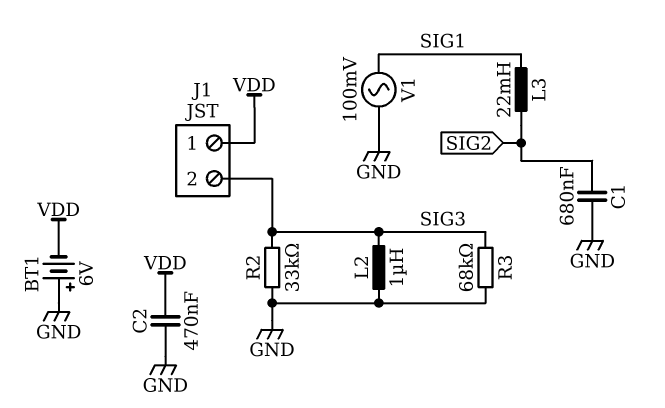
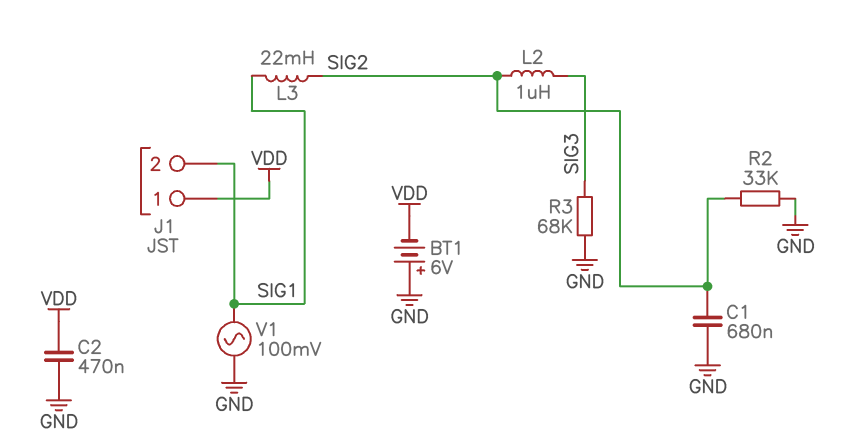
J1 pin 2: SIG3 -> SIG1
L2: 1uH (GND, SIG3) -> 1uH (SIG2, SIG3)
R2: 33k (GND, SIG3) -> 33k (GND, SIG2)

